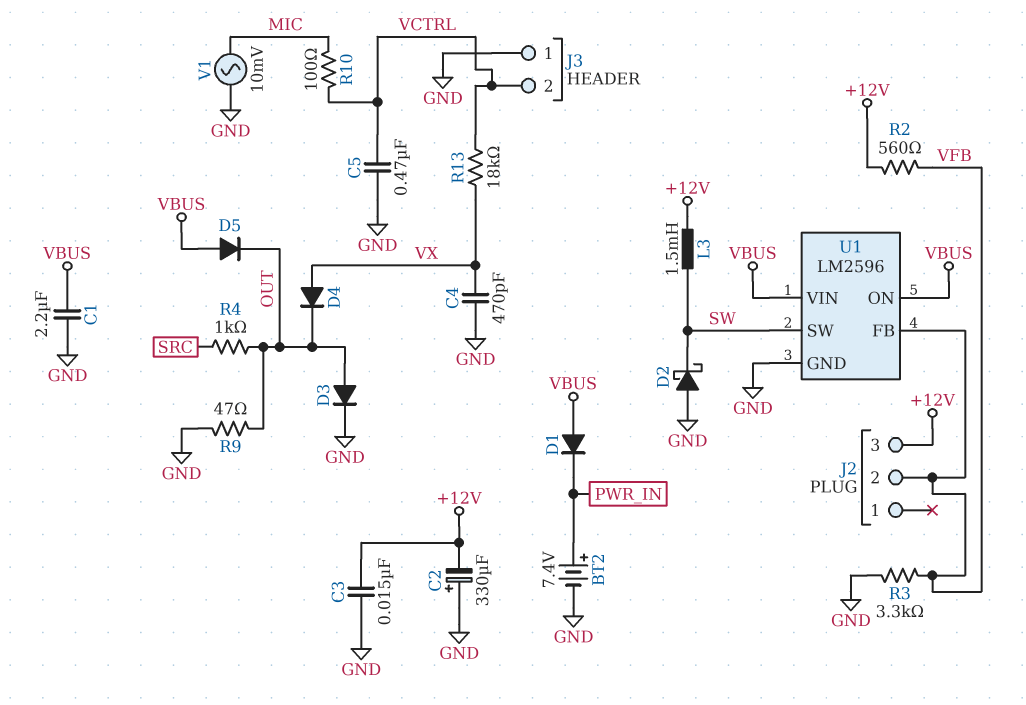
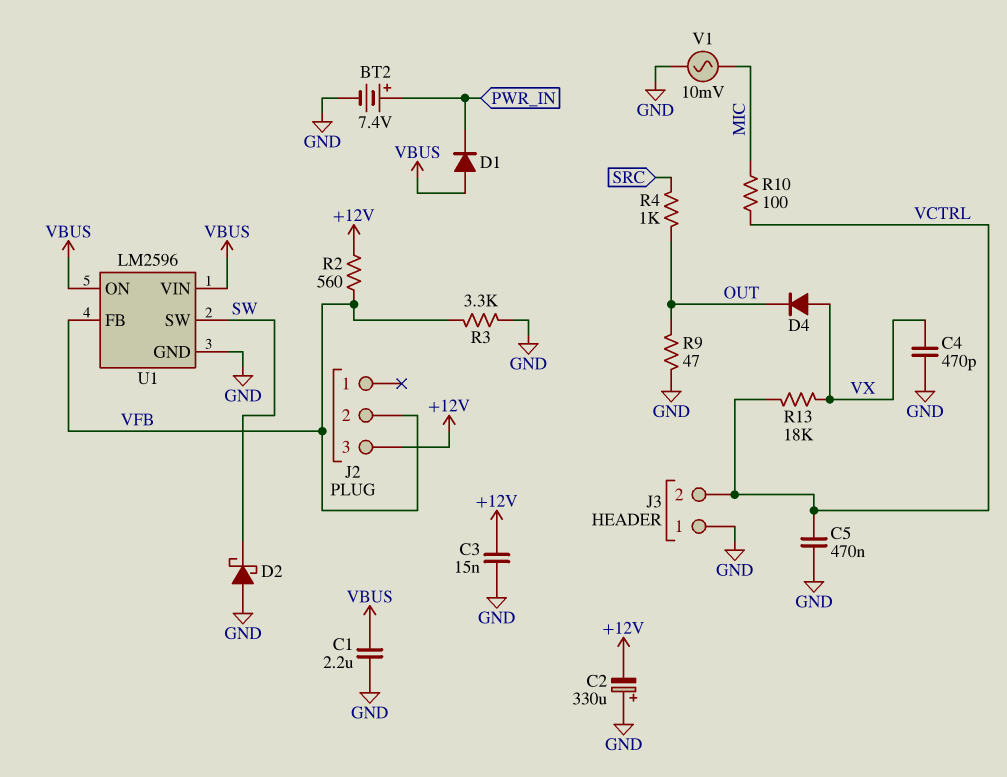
D3: diode (A OUT, K GND) -> none
D5: diode (A VBUS, K OUT) -> none
L3: 1.5mH (+12V, SW) -> none

